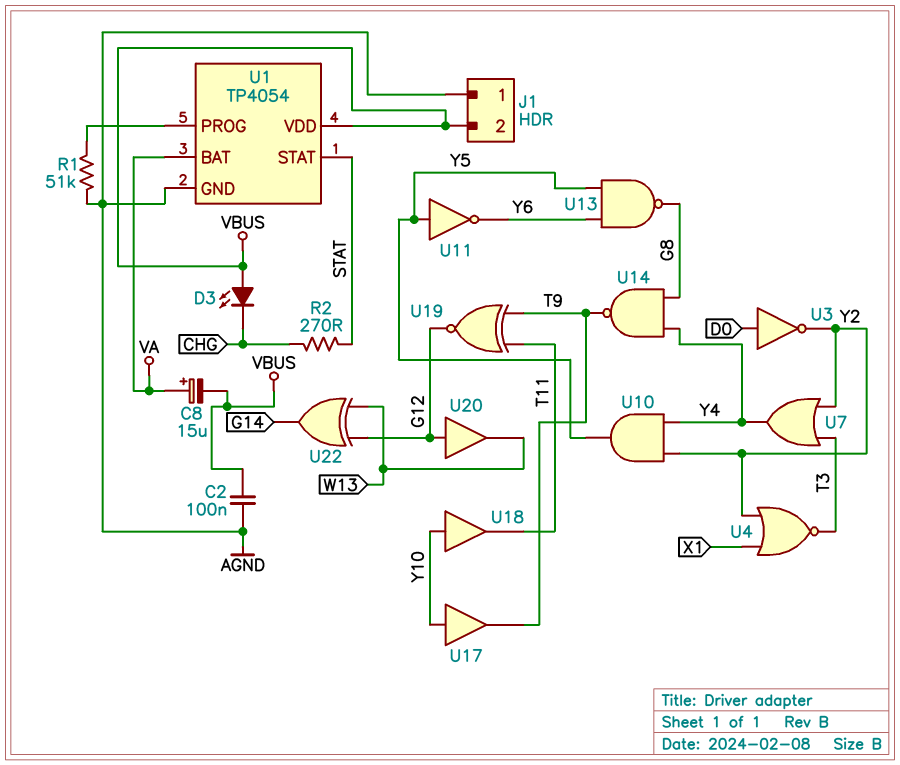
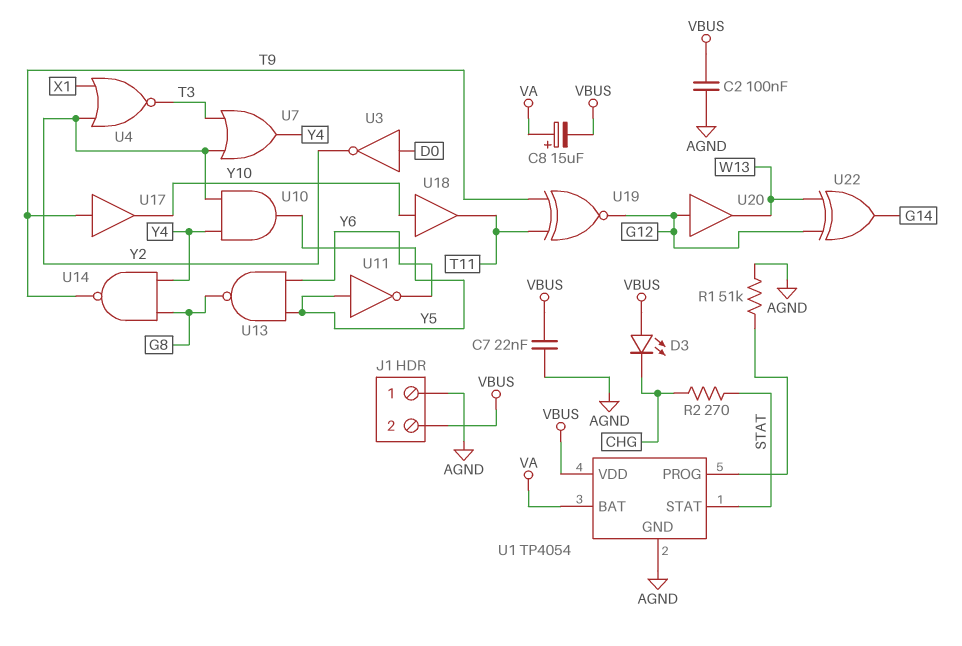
C7: none -> 22nF (AGND, VBUS)
U17: buffer (in Y10, out T9) -> buffer (in T9, out Y10)

